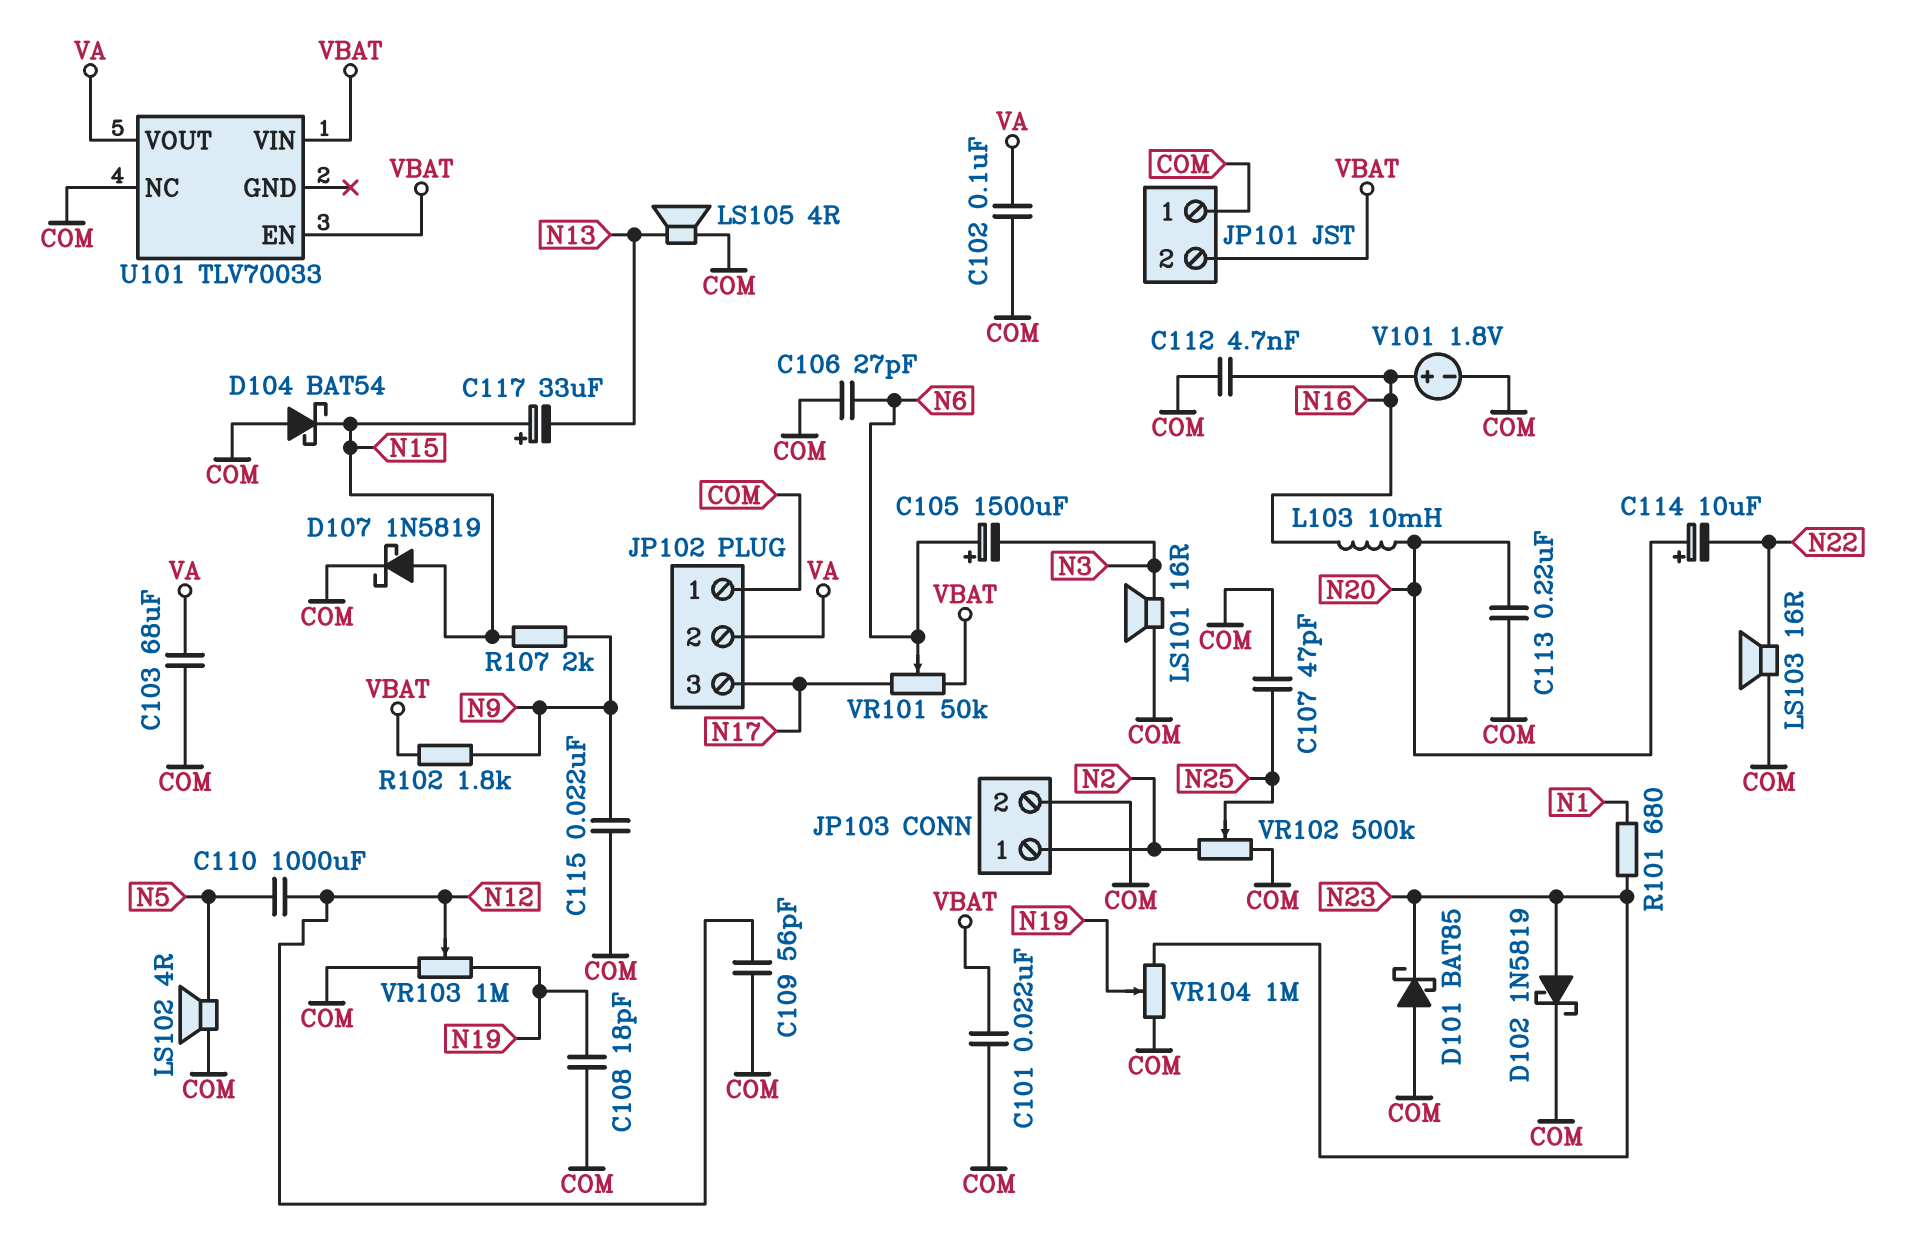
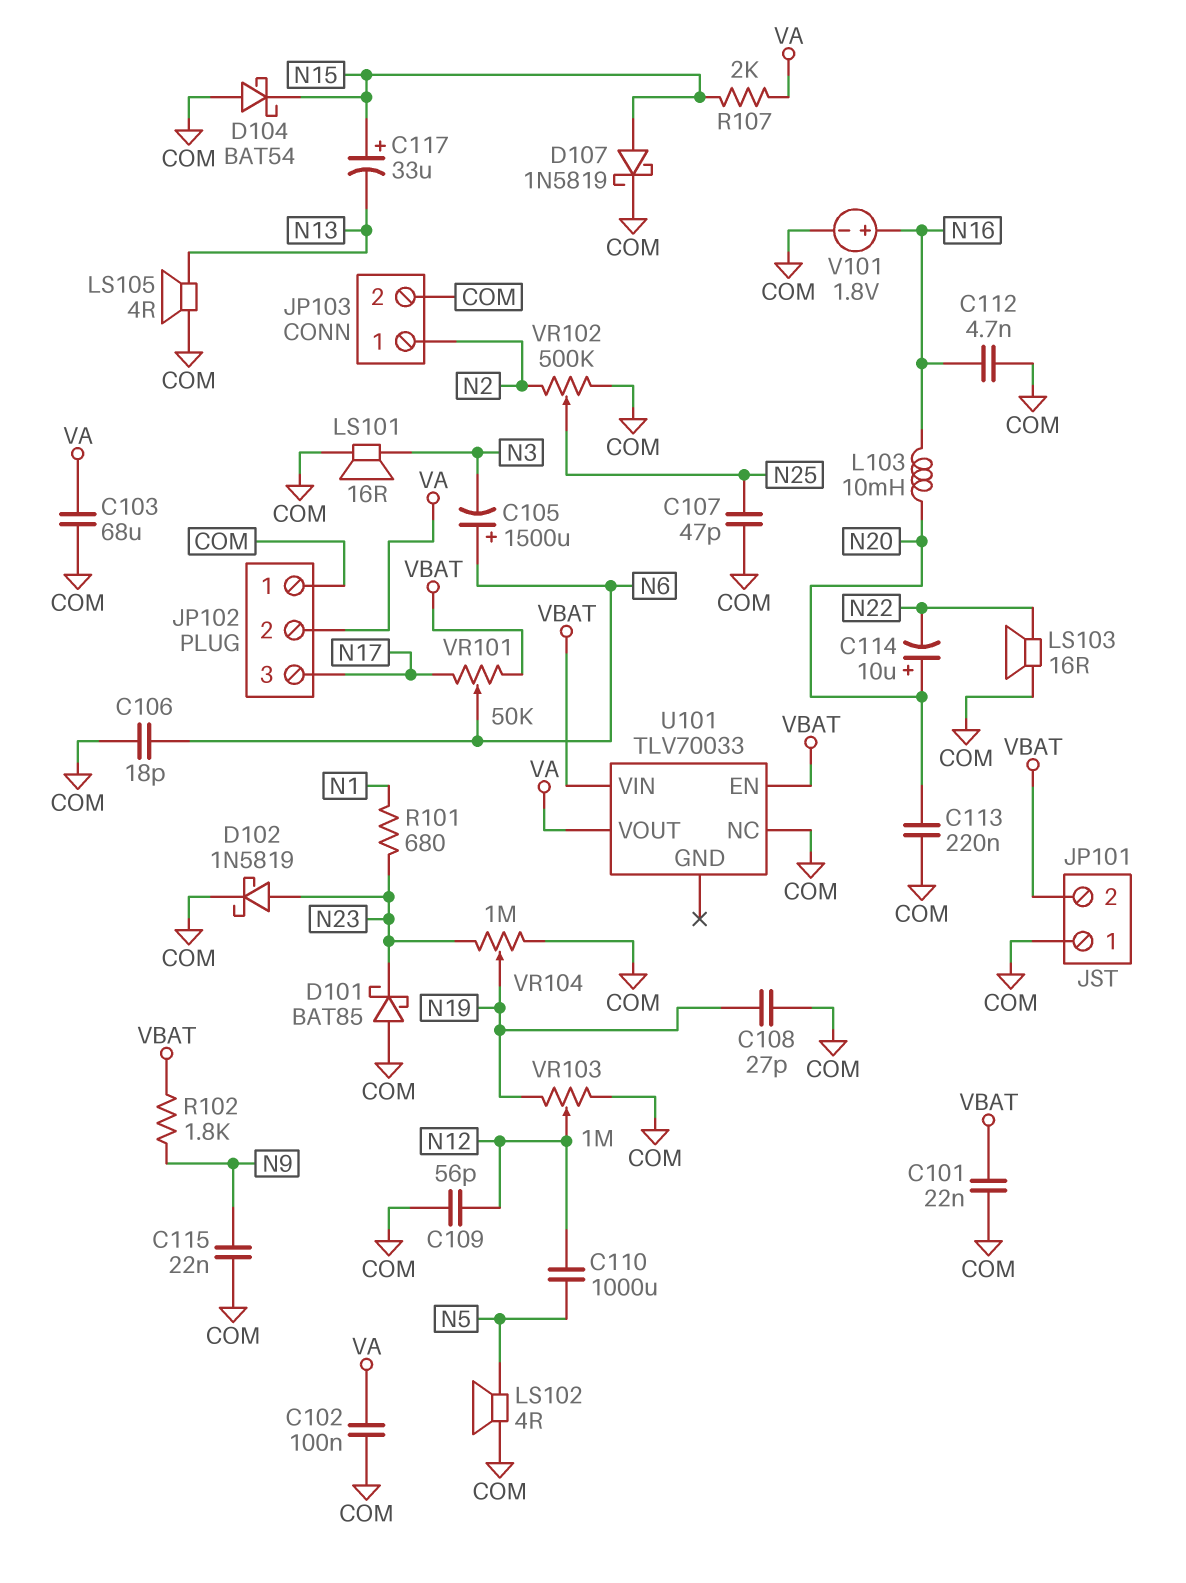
C106: 27pF (COM, N6) -> 18pF (COM, N6)
C108: 18pF (COM, N19) -> 27pF (COM, N19)
R107: 2k (N9, N15) -> 2k (N15, VA)

